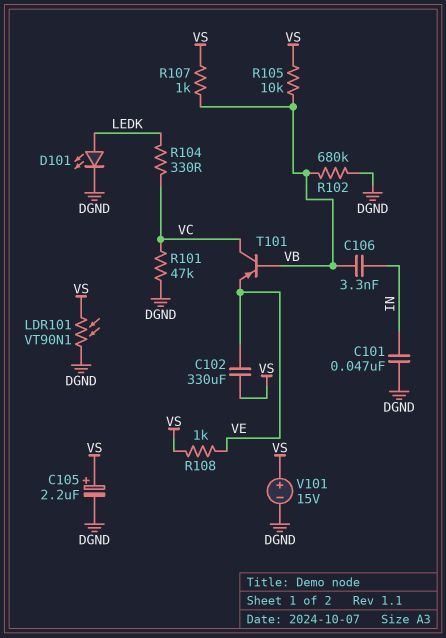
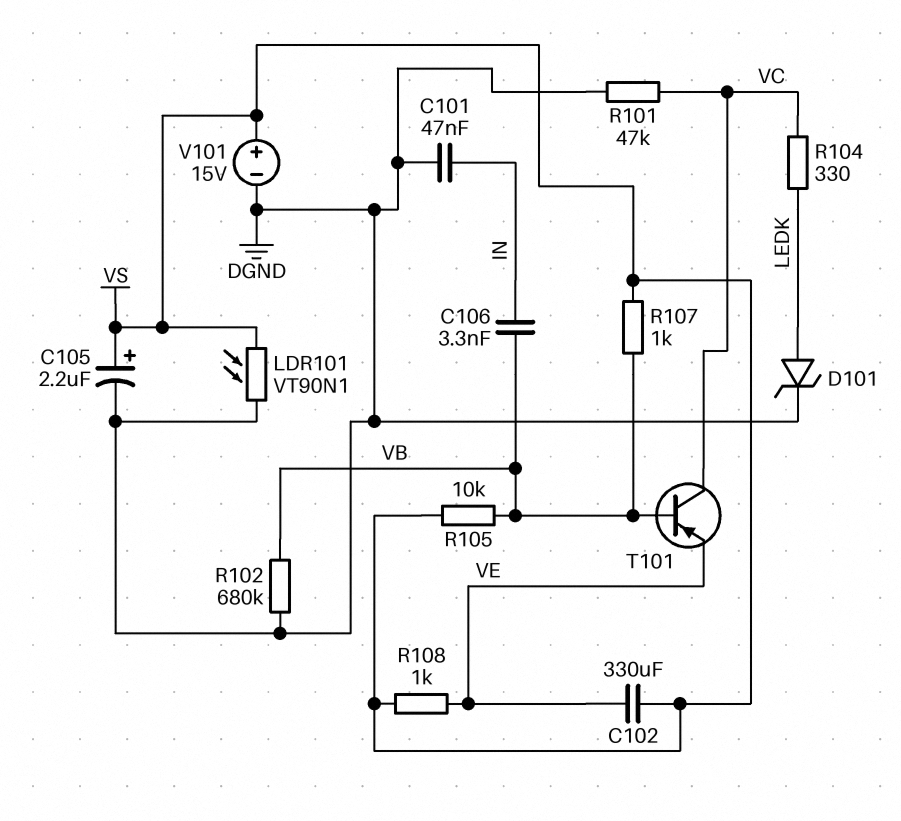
D101: LED (A LEDK, K DGND) -> zener (A LEDK, K DGND)

